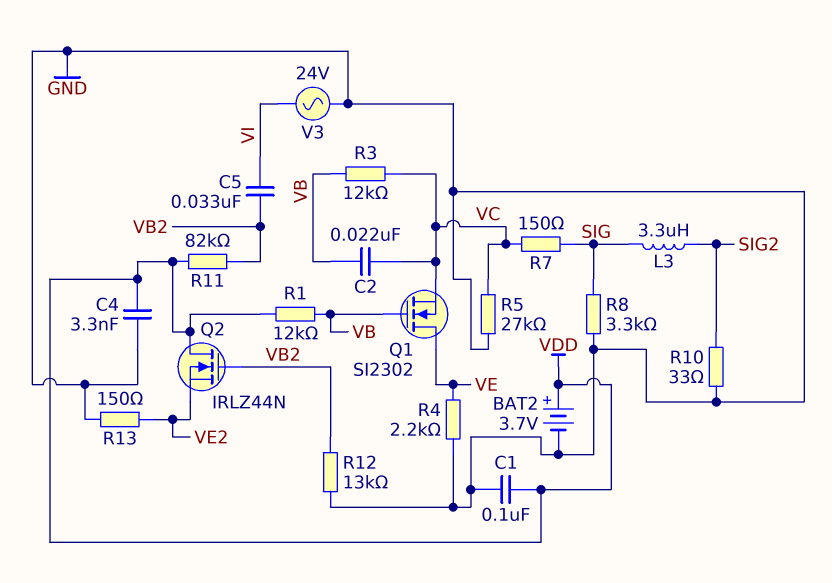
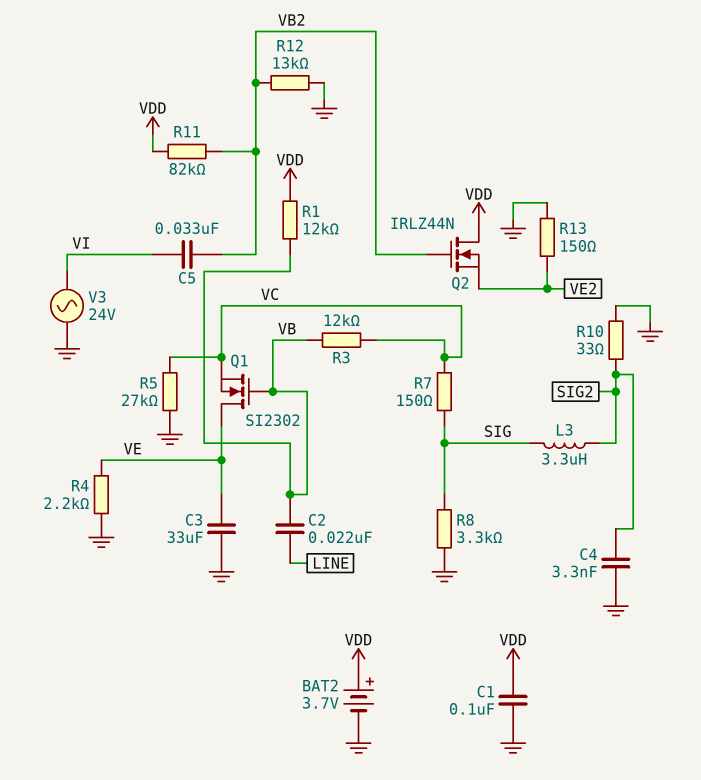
C2: 22nF (VB, VC) -> 22nF (LINE, VB)
C3: none -> 33uF (GND, VE)
C4: 3.3nF (GND, VDD) -> 3.3nF (GND, SIG2)

